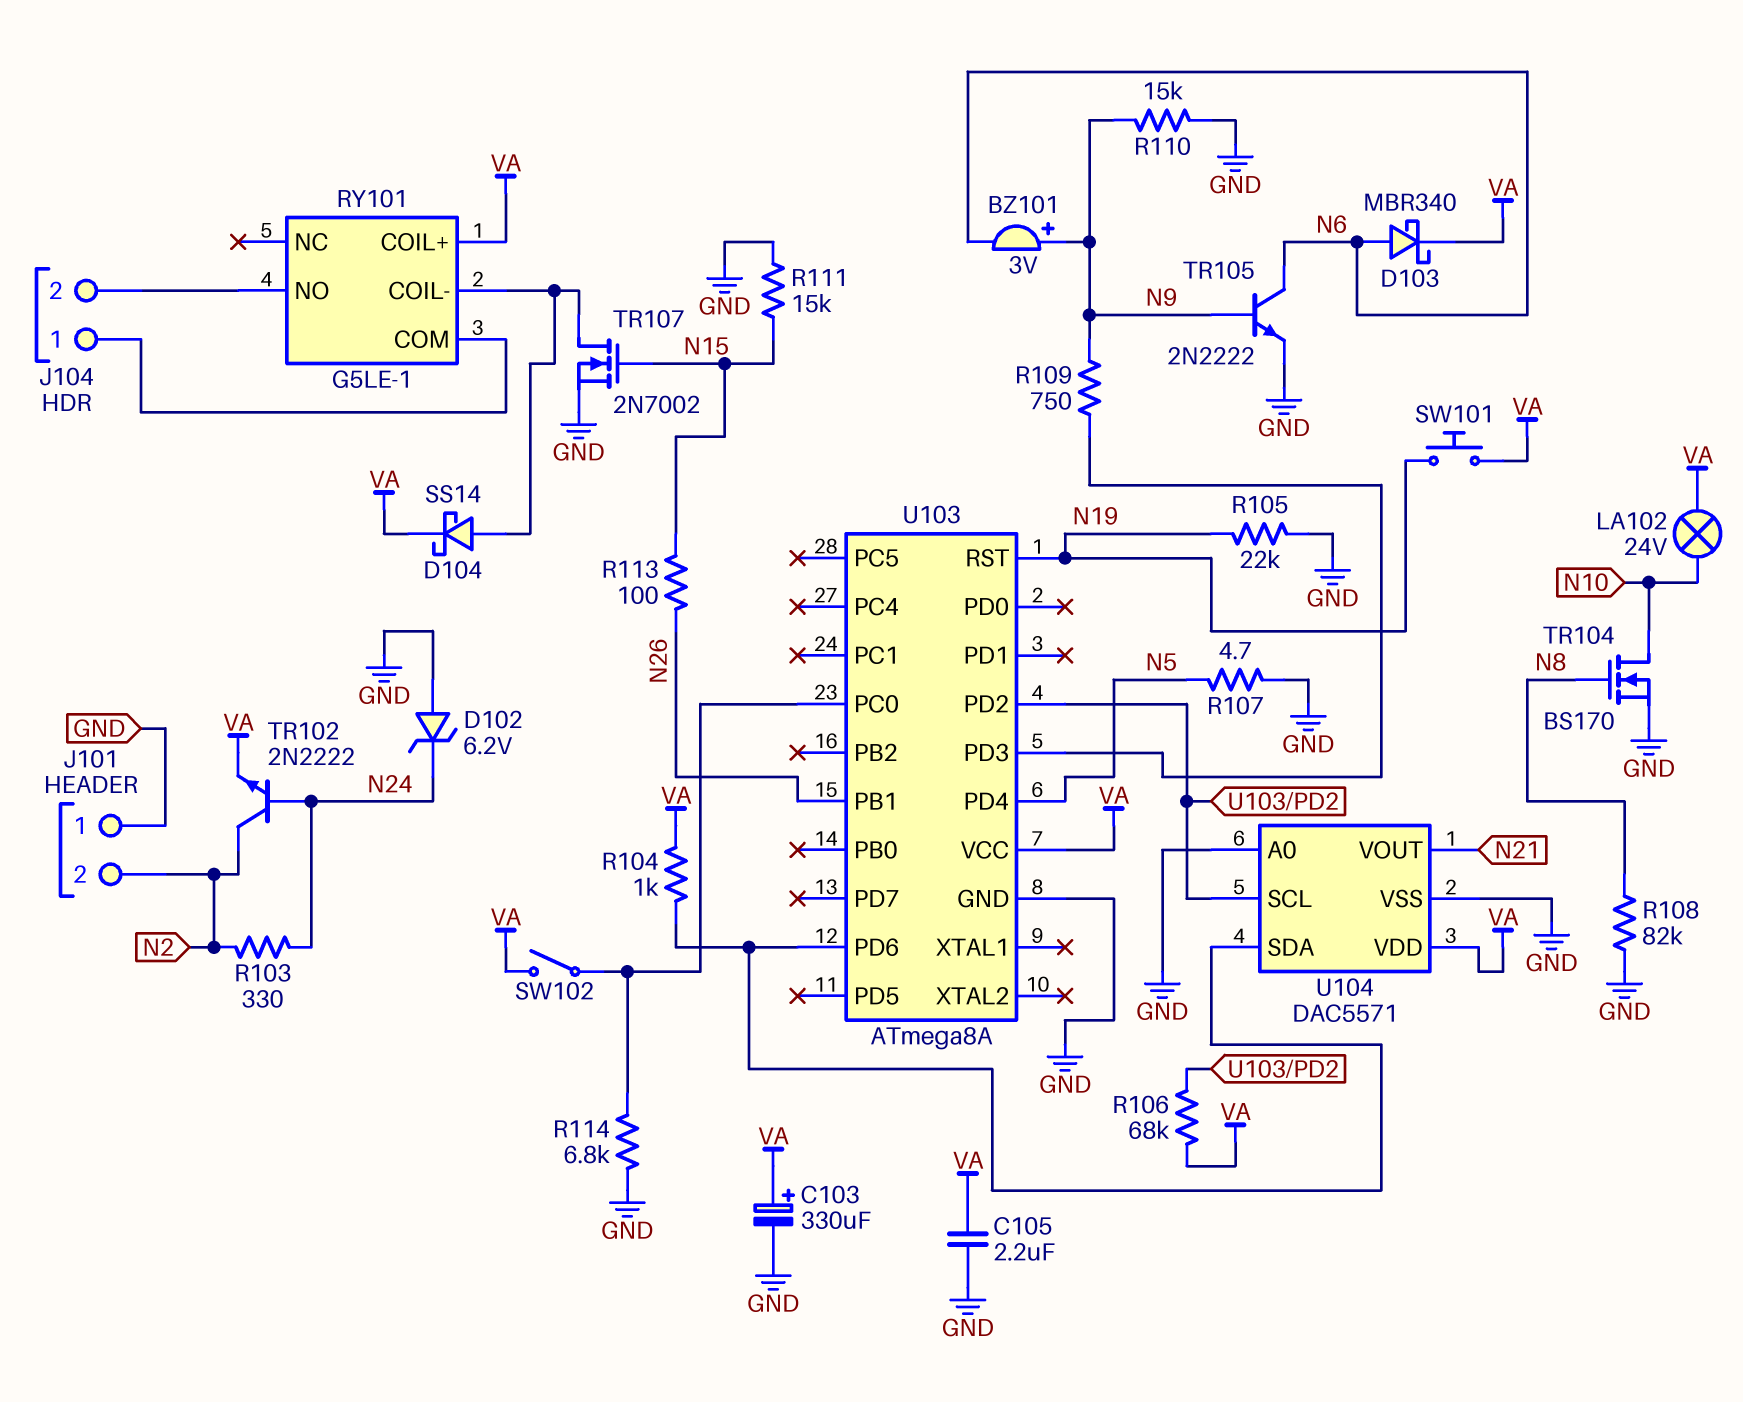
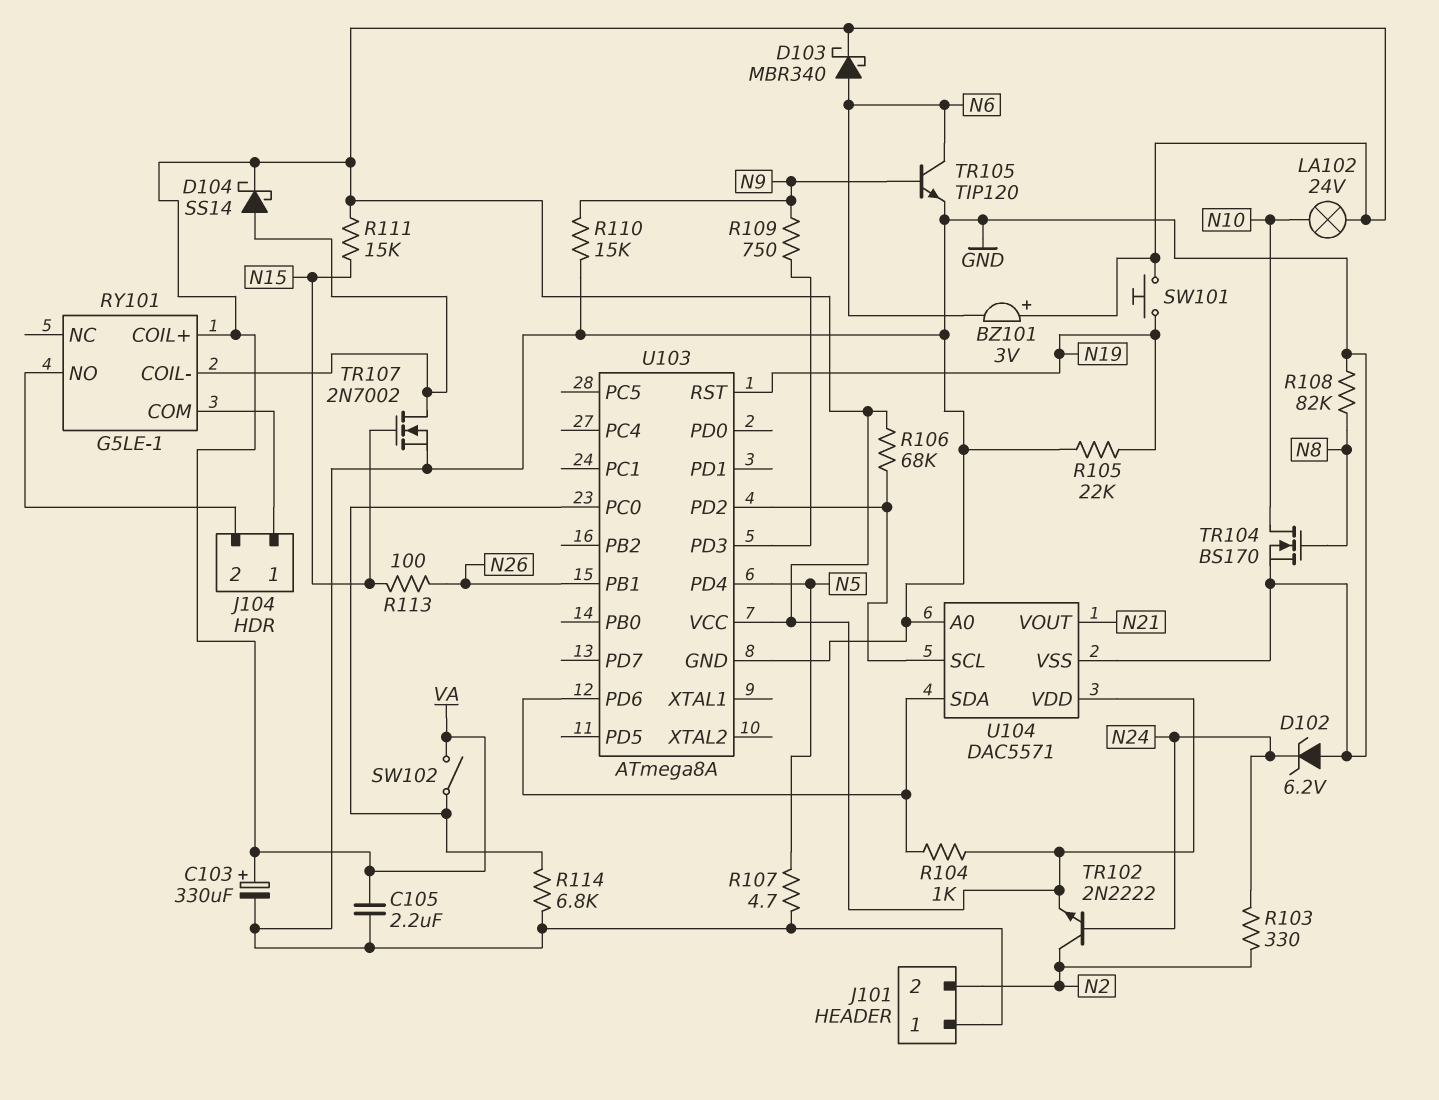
BZ101: buzzer 3V (plus N9, minus N6) -> buzzer 3V (plus VA, minus N6)
R111: 15k (GND, N15) -> 15k (N15, VA)
TR105: NPN 2N2222 (B N9, C N6, E GND) -> NPN TIP120 (B N9, C N6, E GND)

